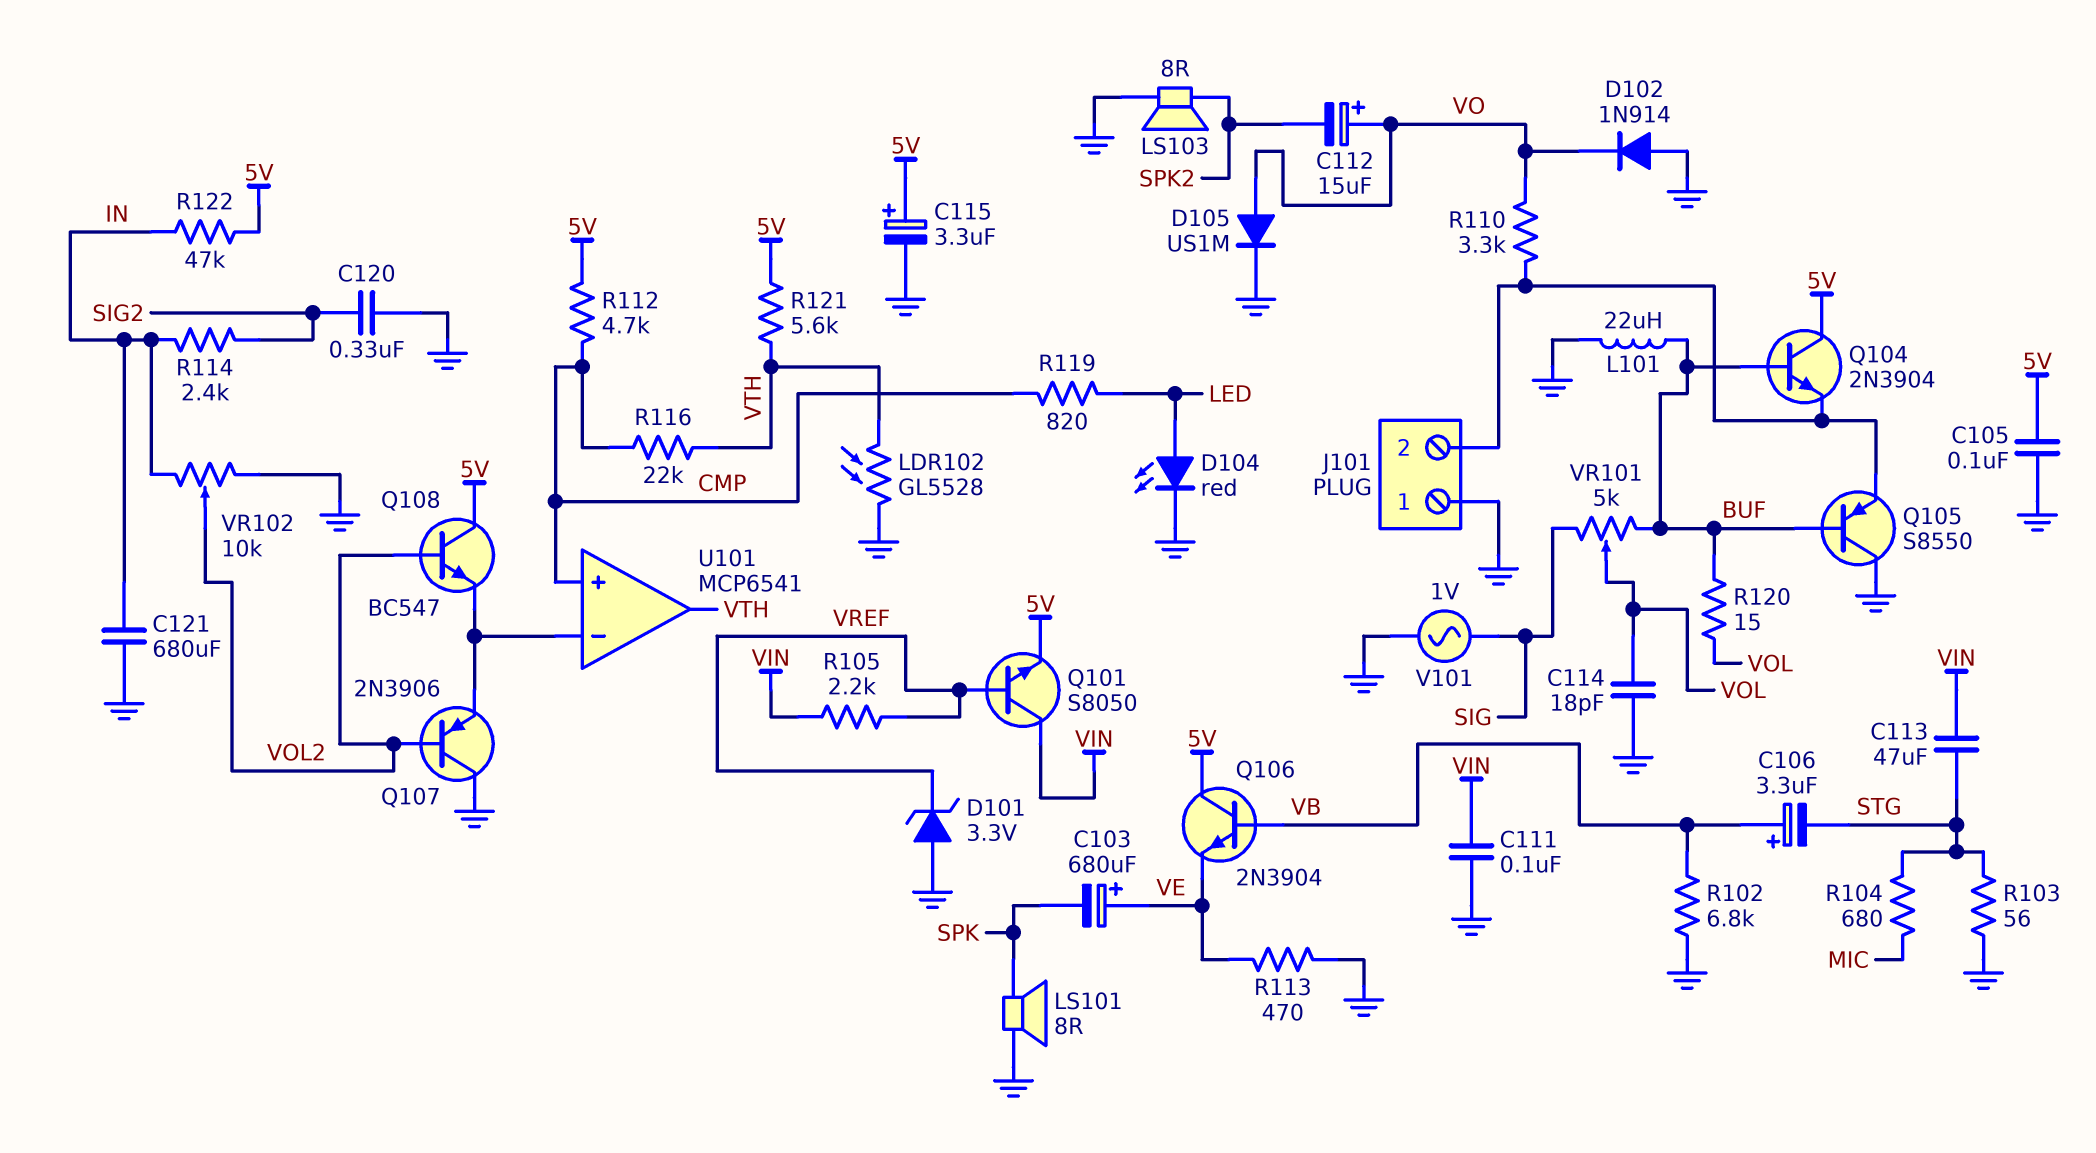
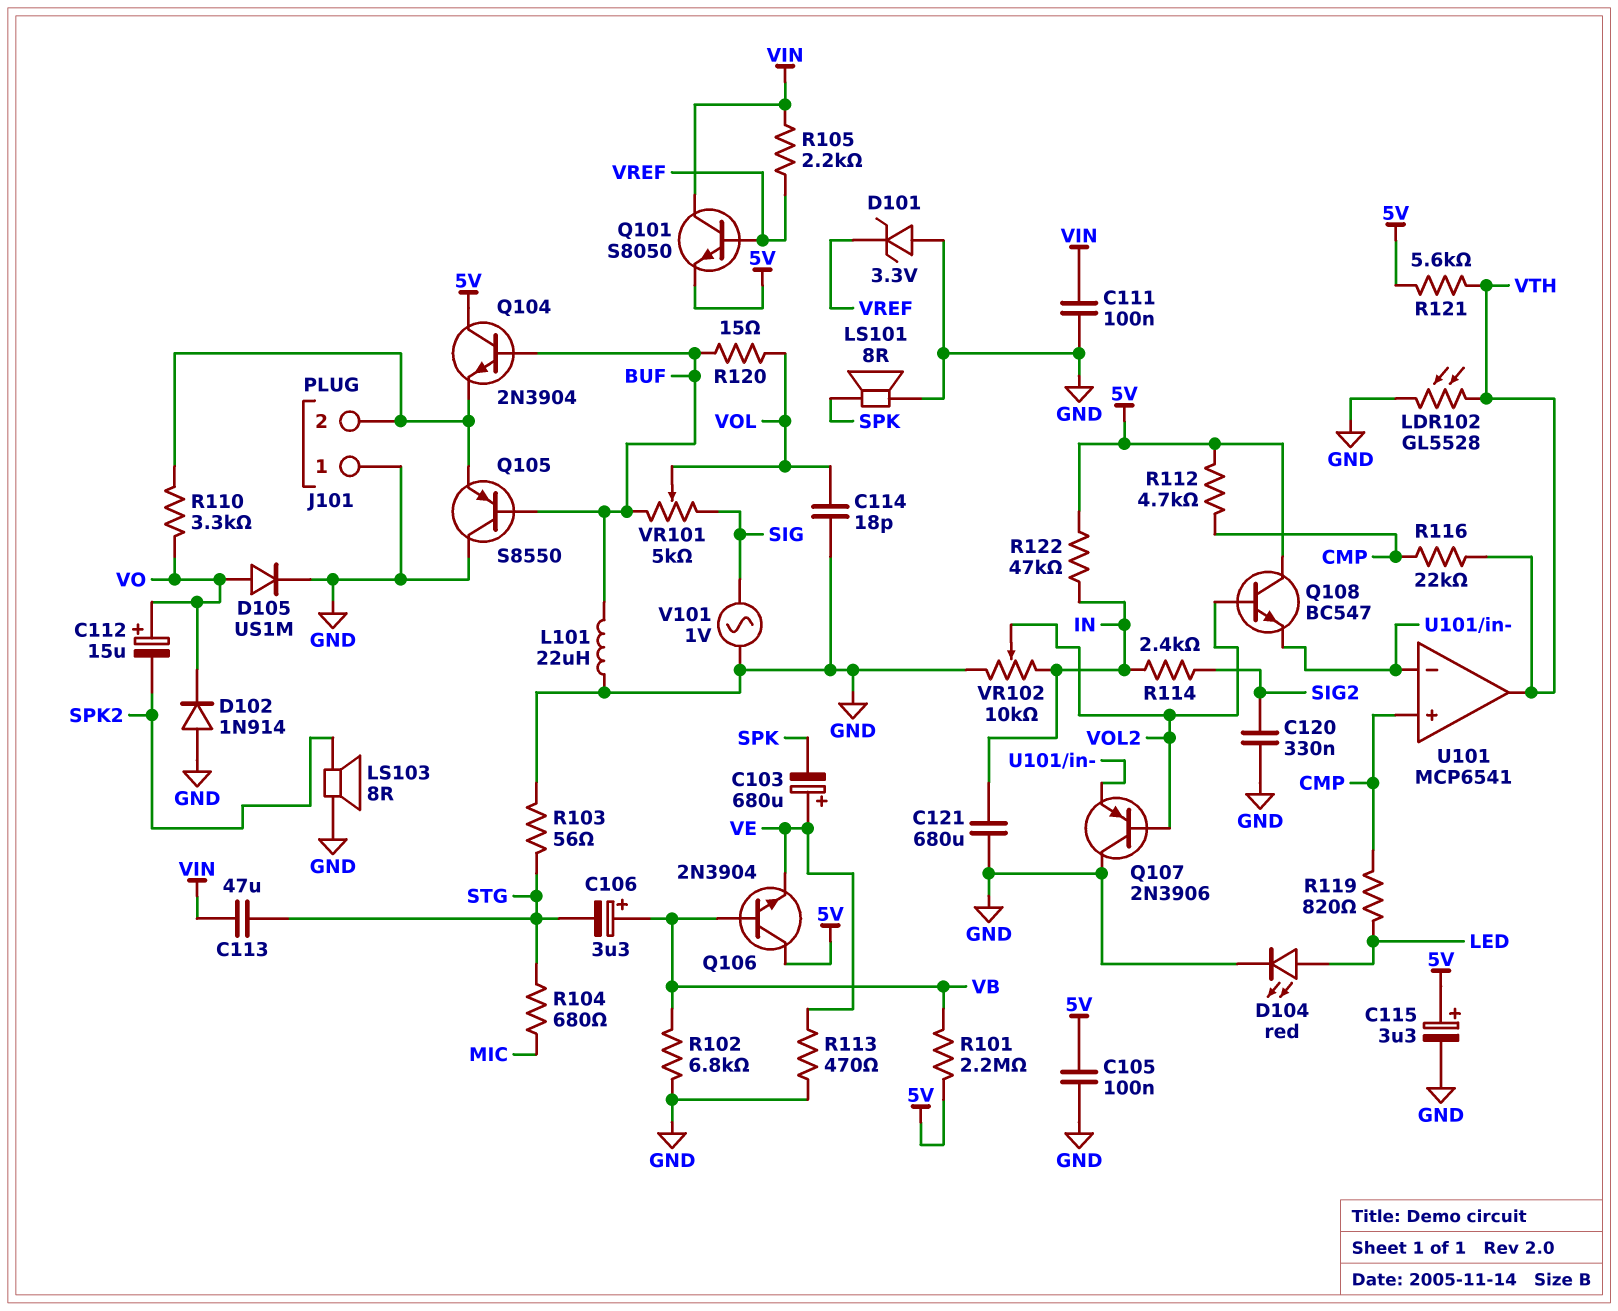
R101: none -> 2.2M (5V, VB)

